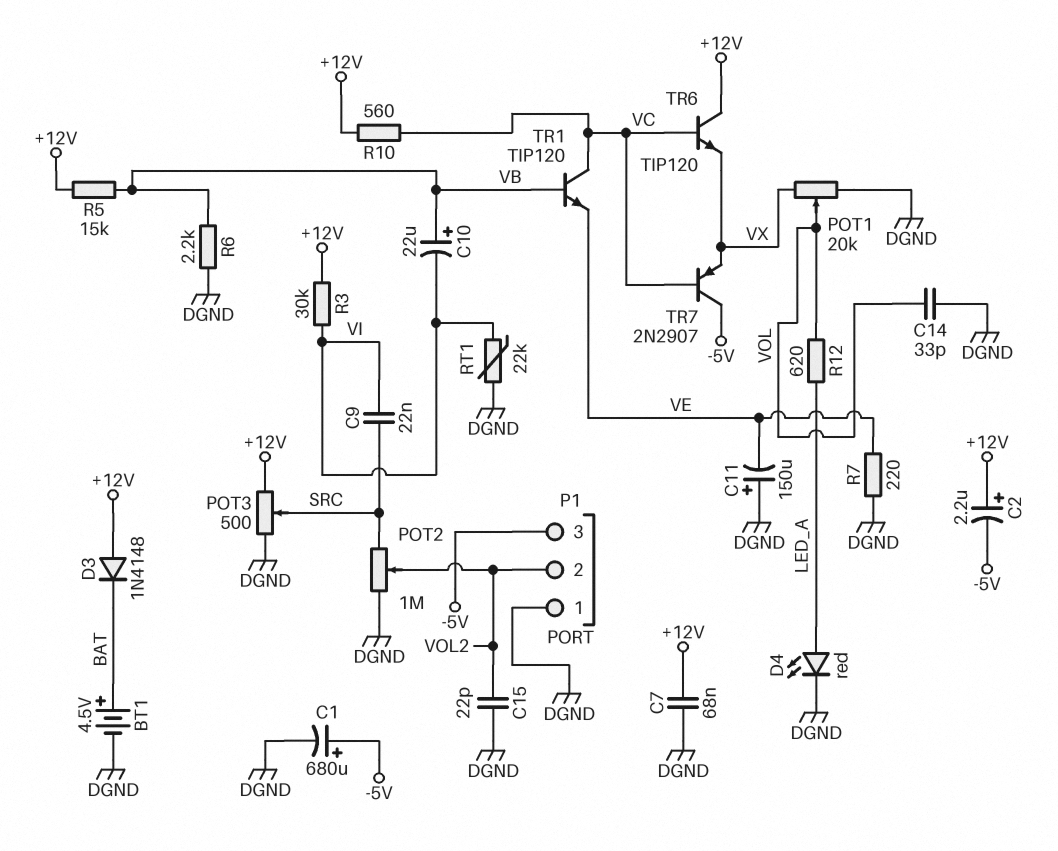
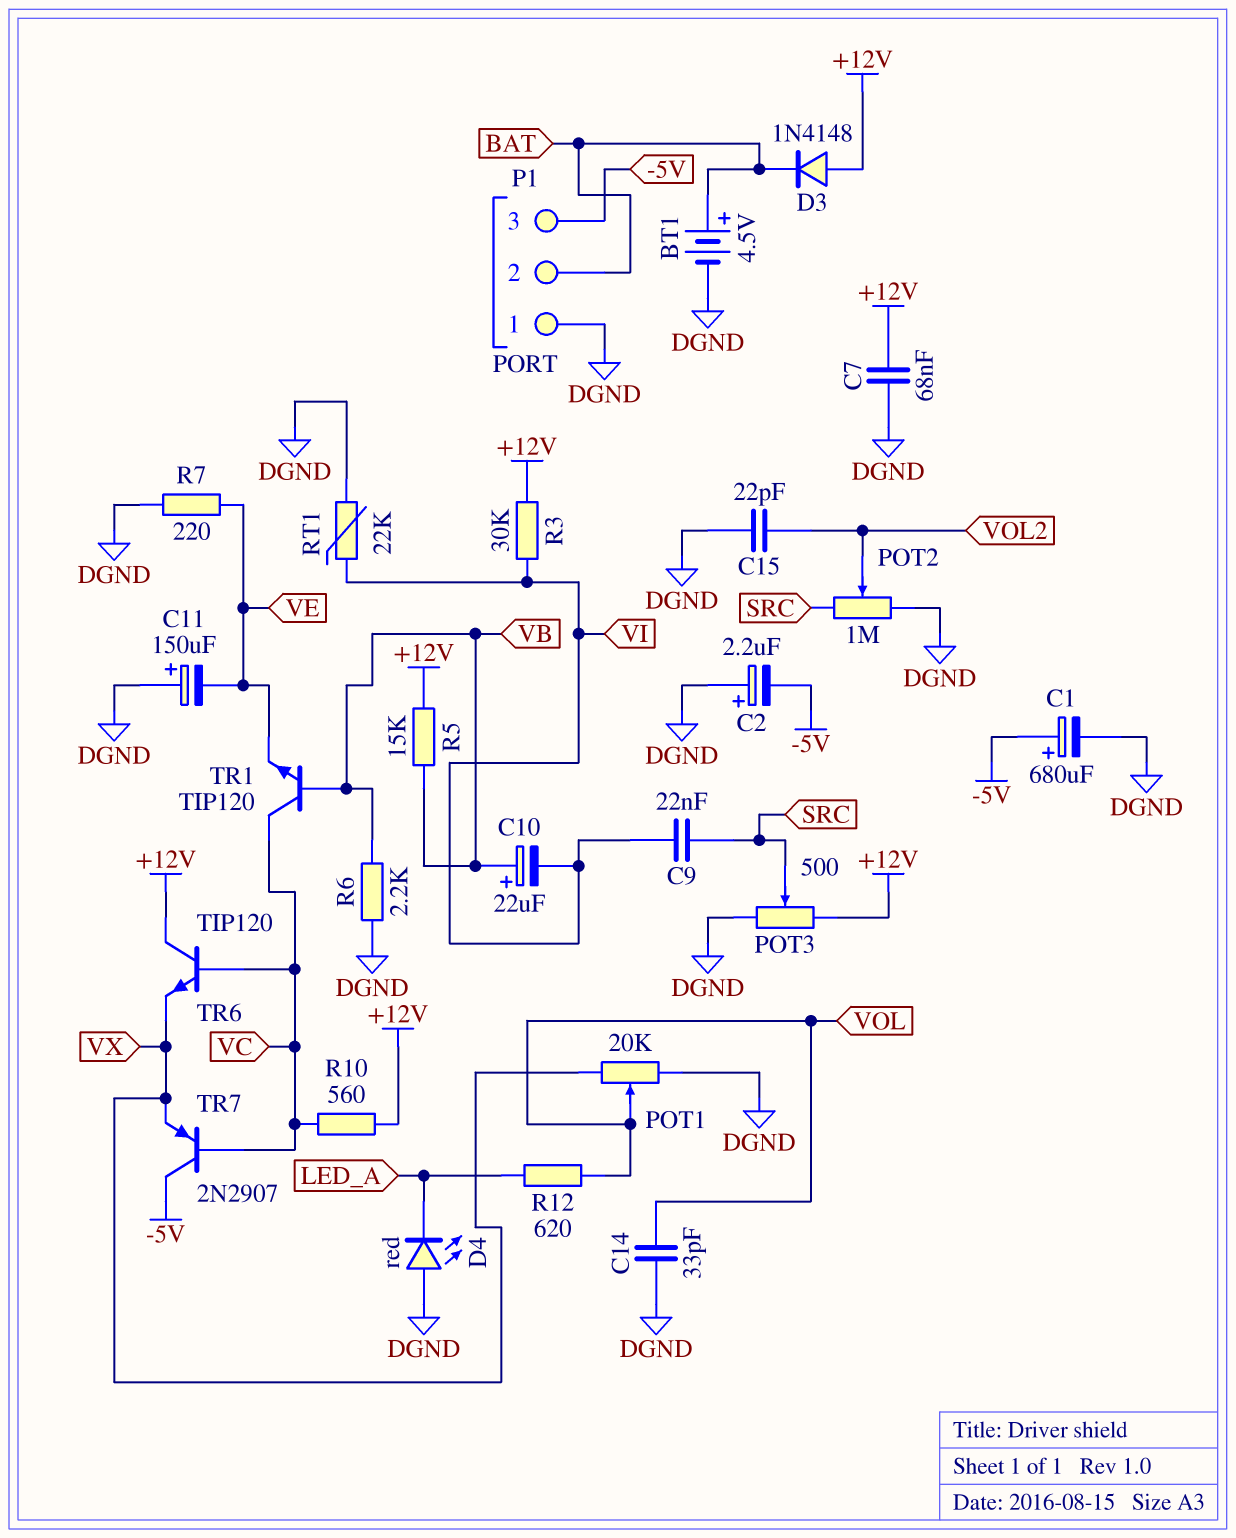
C2: 2.2uF (plus +12V, minus -5V) -> 2.2uF (plus DGND, minus -5V)
D4: LED red (A LED_A, K DGND) -> LED red (A DGND, K LED_A)
P1 pin 2: VOL2 -> BAT

